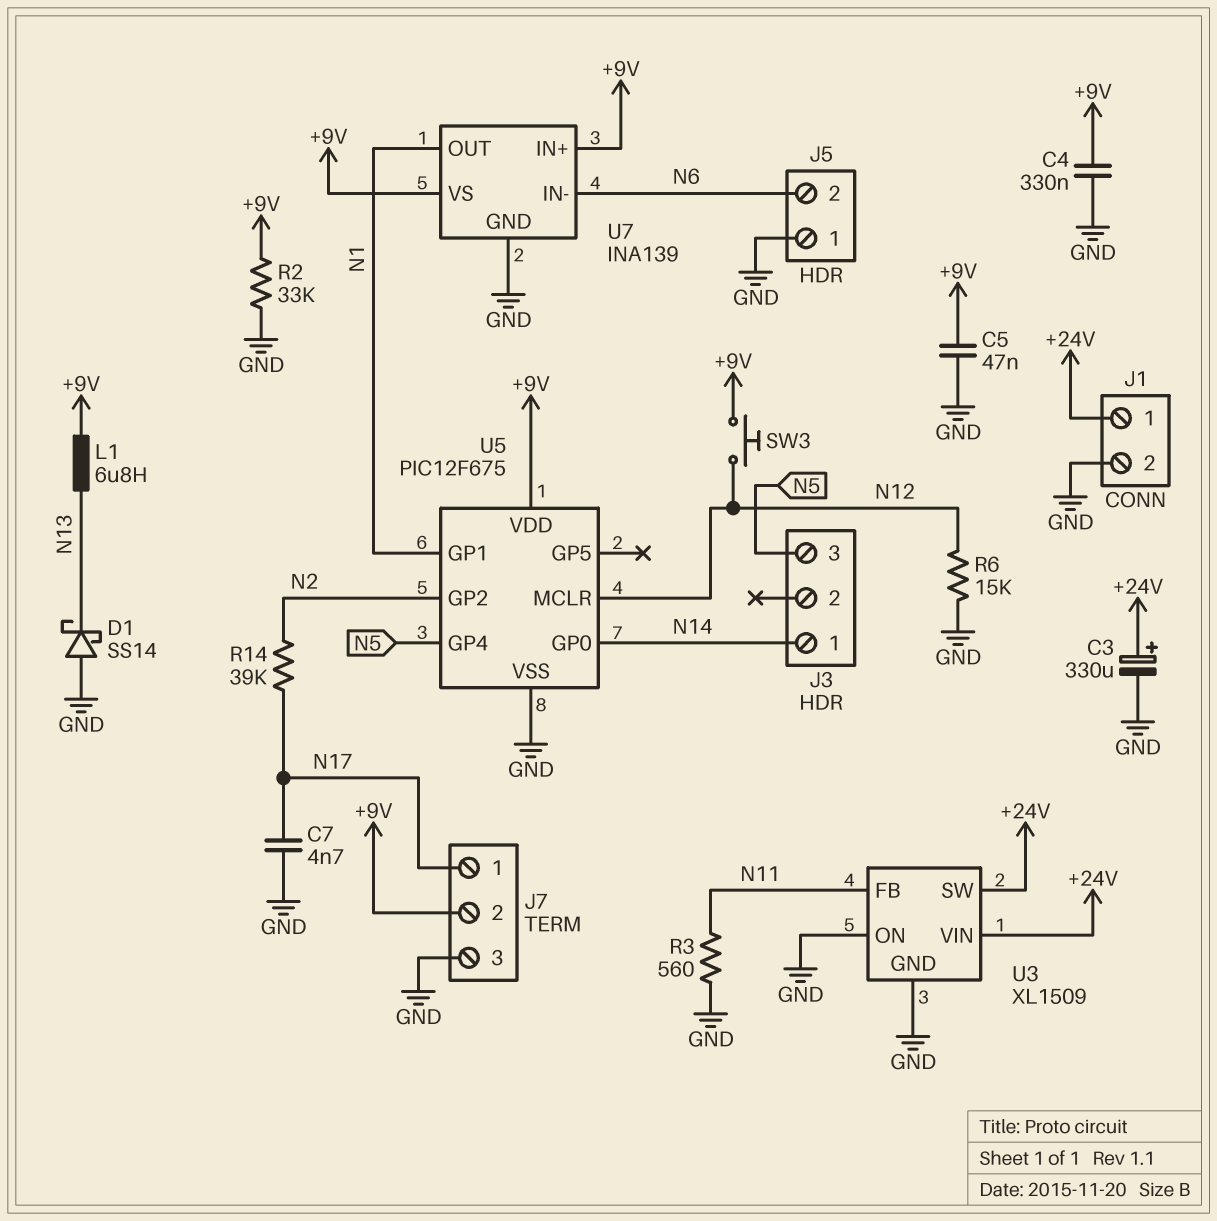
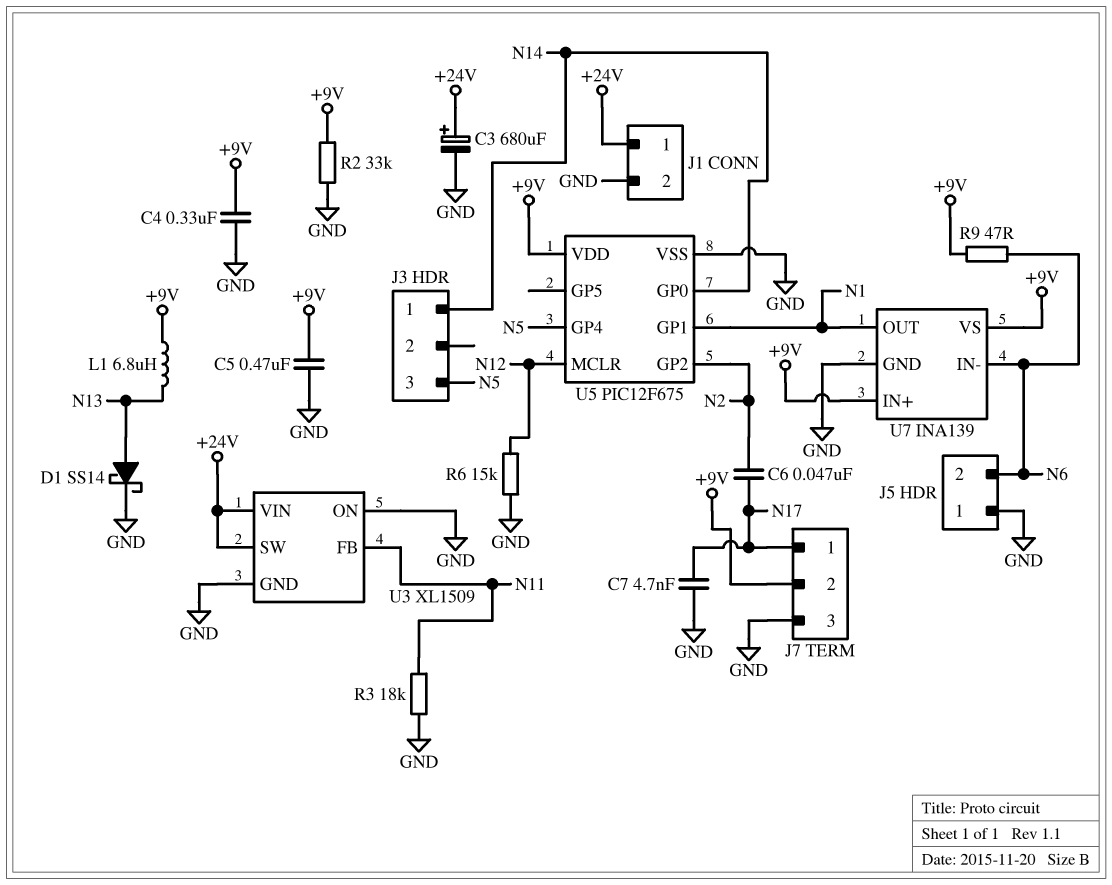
C3: 330uF (plus +24V, minus GND) -> 680uF (plus +24V, minus GND)
C5: 47nF (+9V, GND) -> 470nF (+9V, GND)
C6: none -> 47nF (N2, N17)
D1: schottky SS14 (A GND, K N13) -> schottky SS14 (A N13, K GND)
R3: 560 (GND, N11) -> 18k (GND, N11)
R9: none -> 47 (+9V, N6)
R14: 39k (N2, N17) -> none
SW3: button (+9V, N12) -> none

